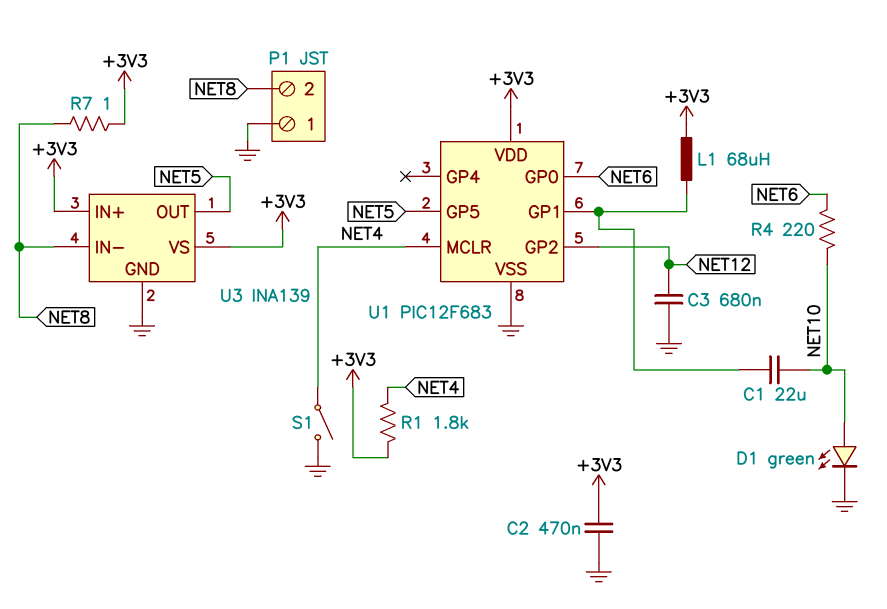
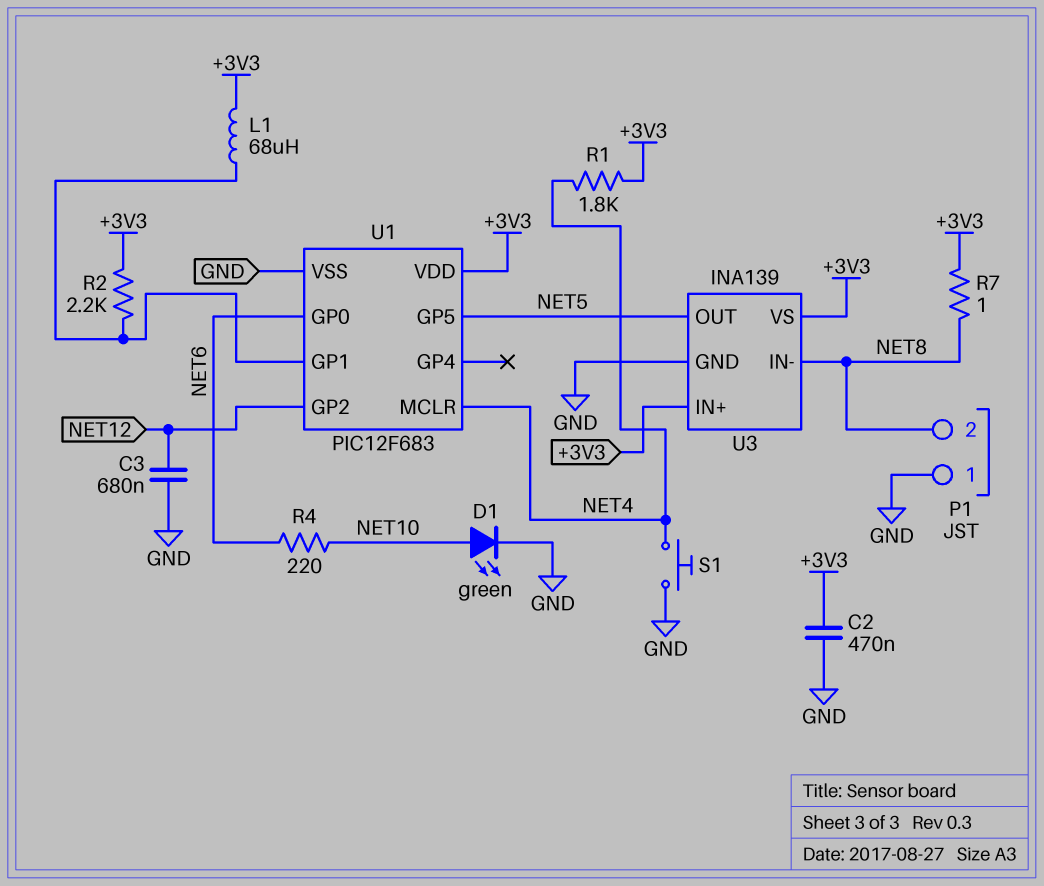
C1: 22uF (NET10, U1/GP1) -> none
R2: none -> 2.2k (+3V3, U1/GP1)
S1: switch (GND, NET4) -> button (GND, NET4)

